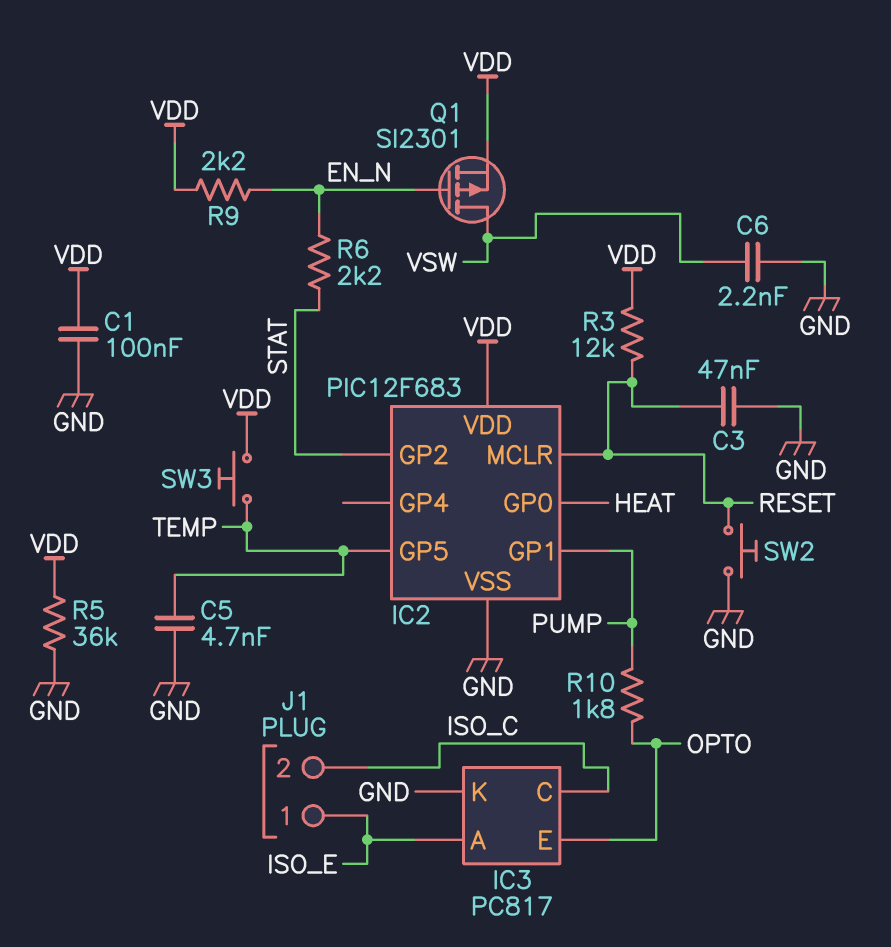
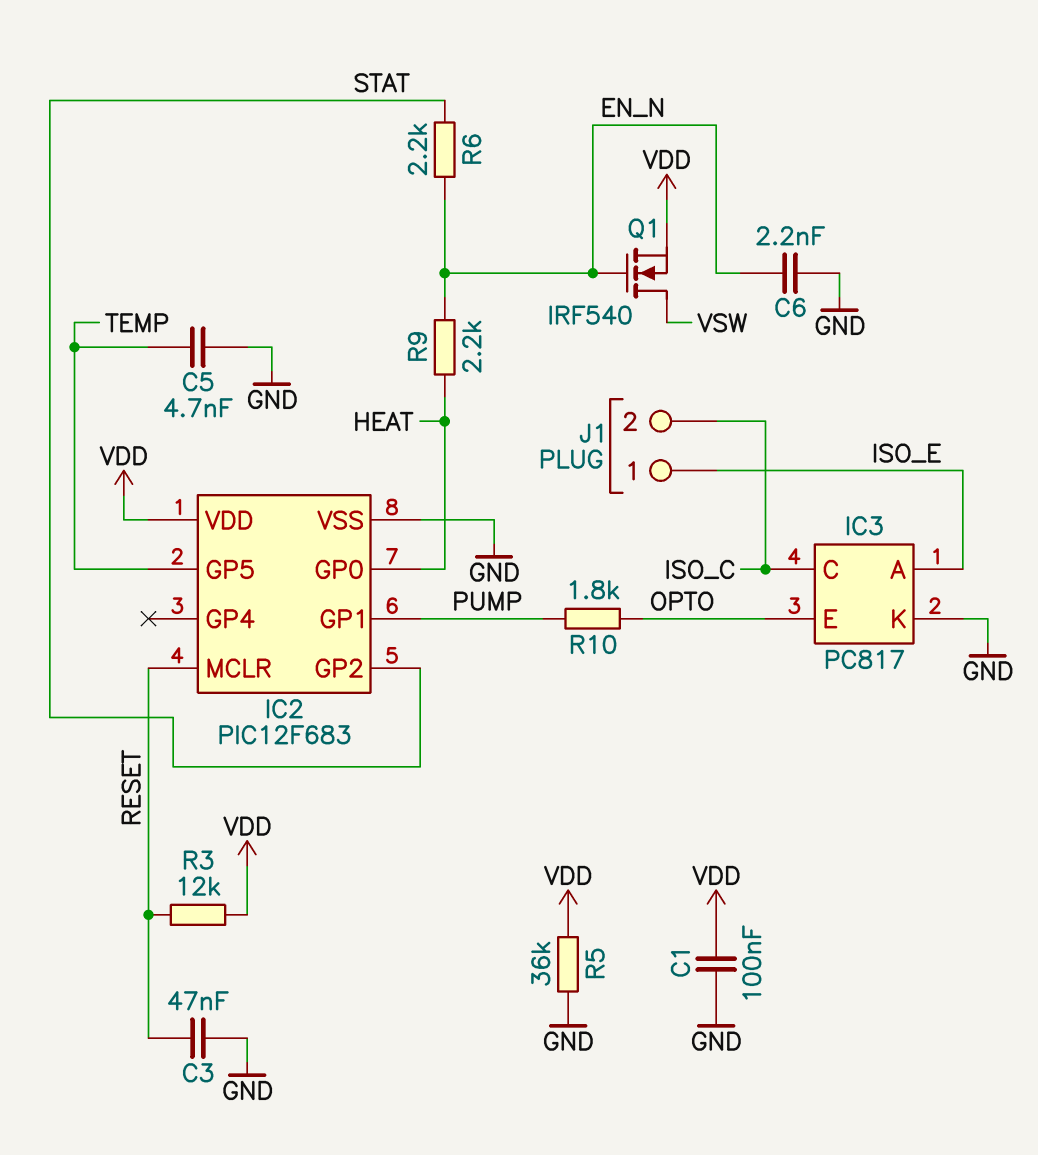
C6: 2.2nF (GND, VSW) -> 2.2nF (EN_N, GND)
Q1: PMOS SI2301 (G EN_N, D VSW, S VDD) -> NMOS IRF540 (G EN_N, D VSW, S VDD)
R9: 2.2k (EN_N, VDD) -> 2.2k (EN_N, HEAT)
SW2: button (GND, RESET) -> none
SW3: button (TEMP, VDD) -> none

